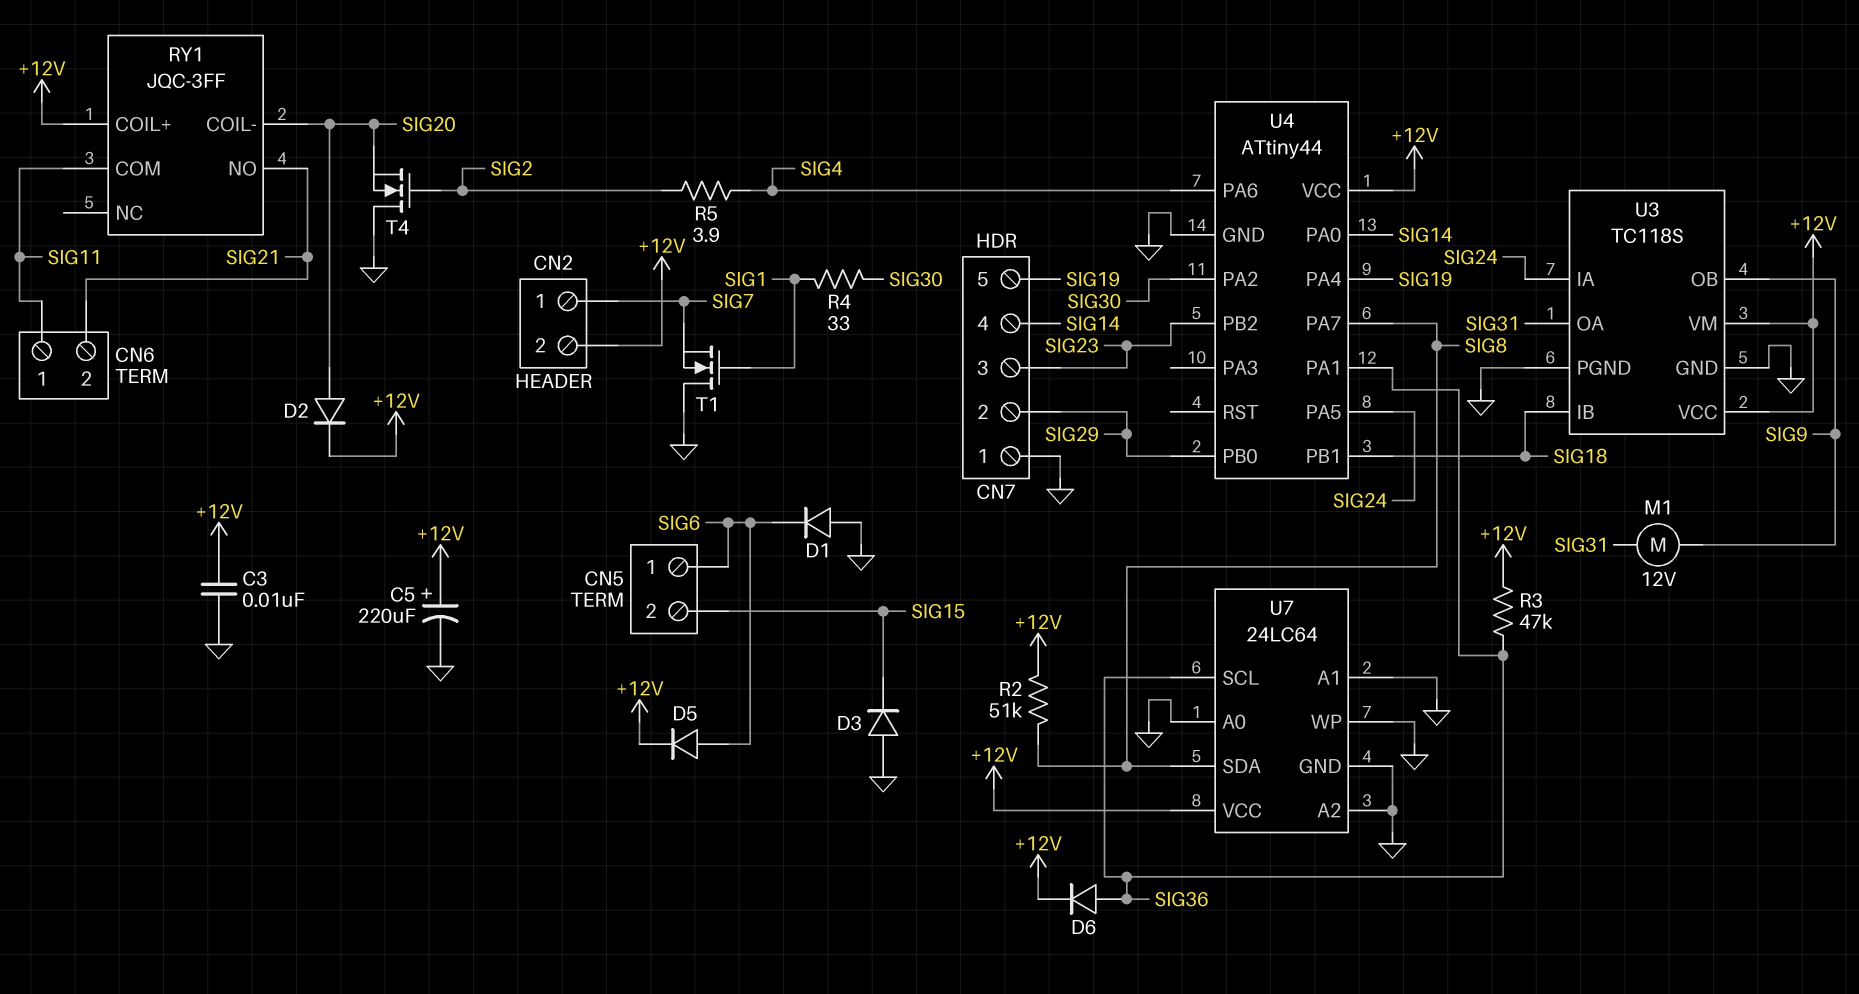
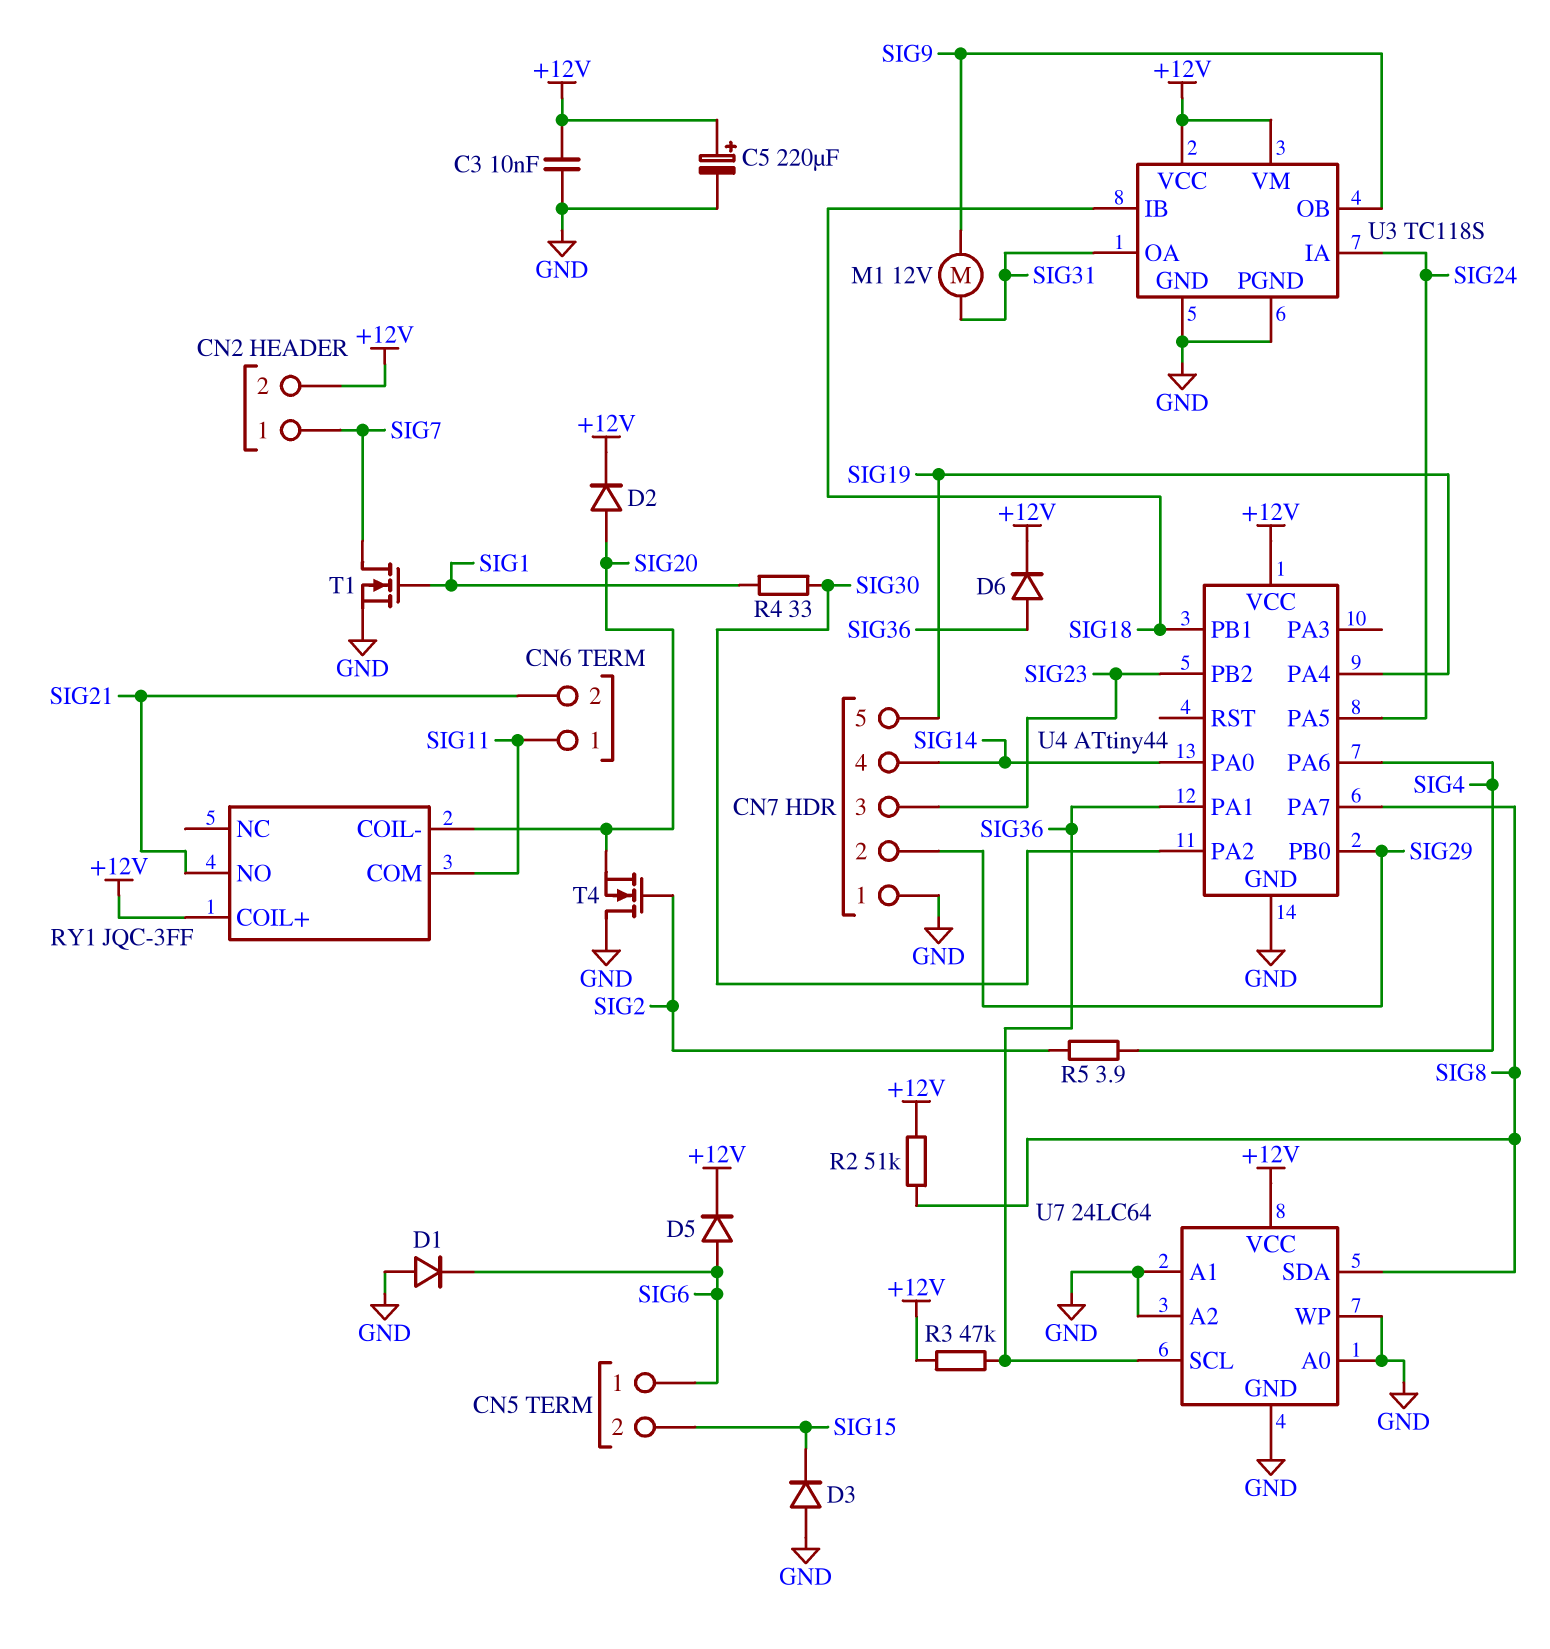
T1: NMOS (G SIG1, D GND, S SIG7) -> NMOS (G SIG1, D SIG7, S GND)

